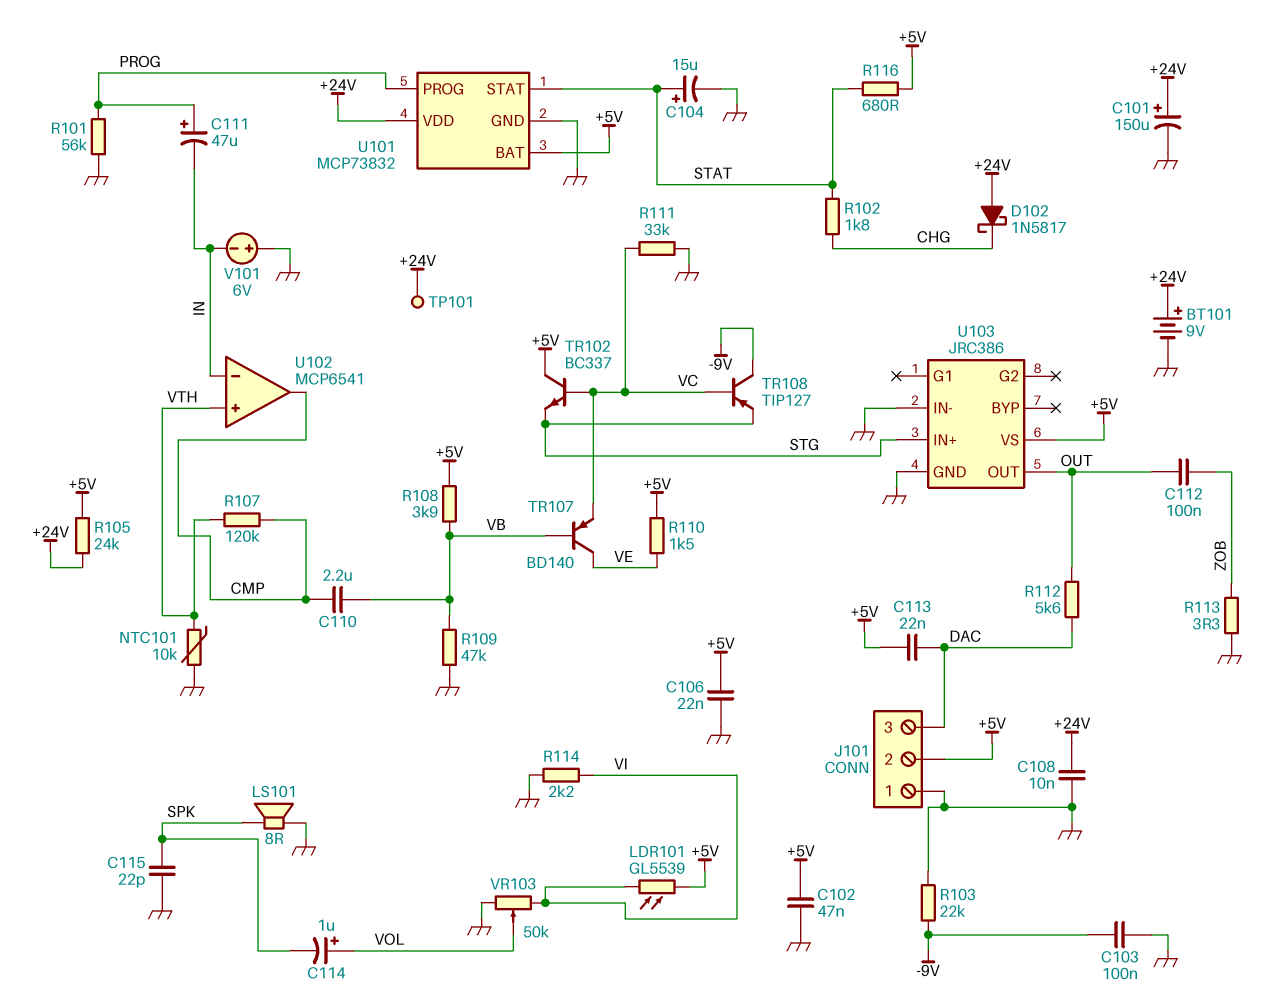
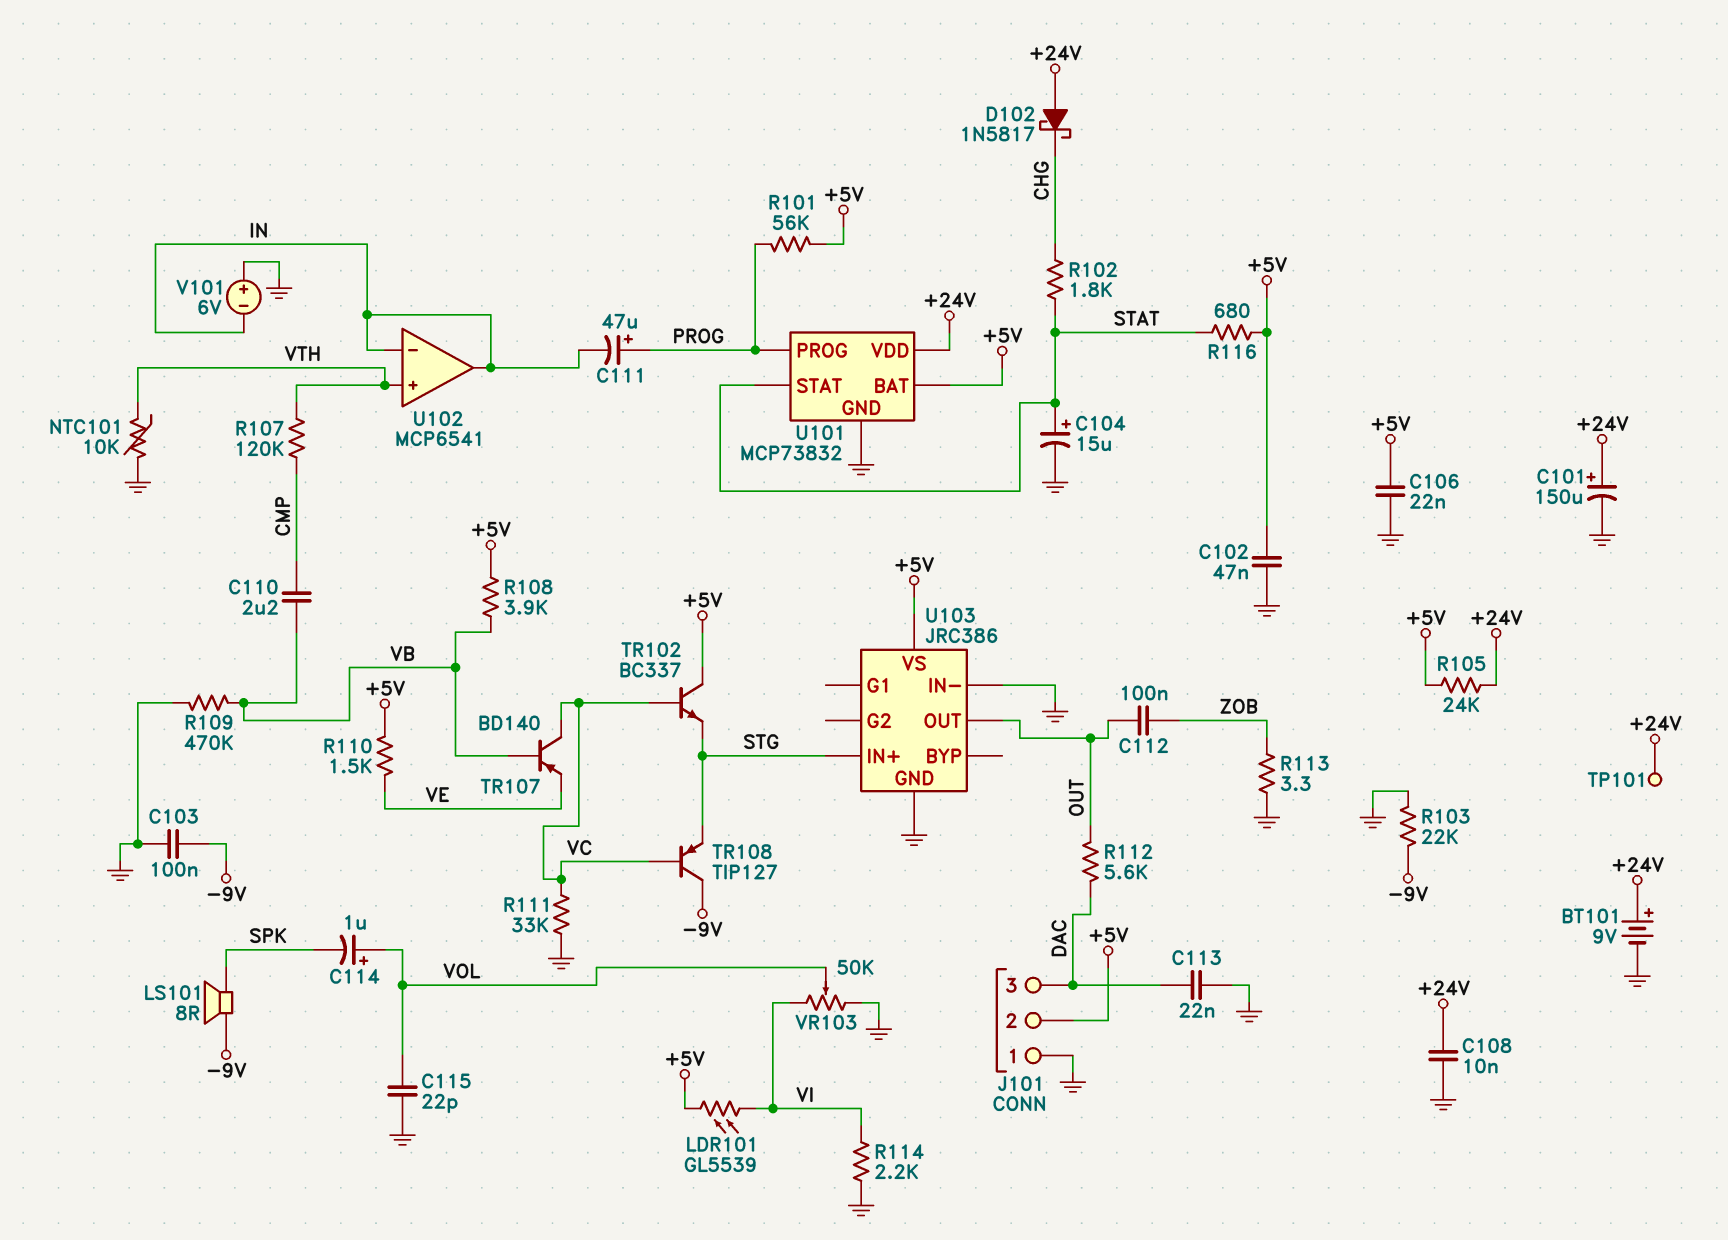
C113: 22nF (+5V, DAC) -> 22nF (DAC, GND)
C115: 22pF (GND, SPK) -> 22pF (GND, VOL)
LS101: speaker 8R (GND, SPK) -> speaker 8R (-9V, SPK)
R101: 56k (GND, PROG) -> 56k (+5V, PROG)
R109: 47k (GND, VB) -> 470k (GND, VB)
TR107: PNP BD140 (B VB, C VE, E VC) -> PNP BD140 (B VB, C VC, E VE)
U102 pin out: CMP -> IN

